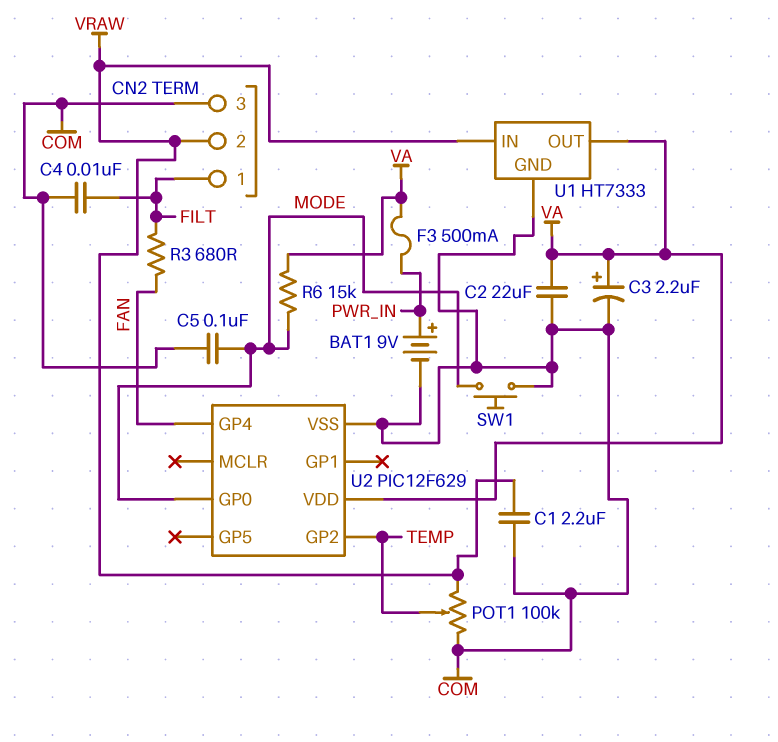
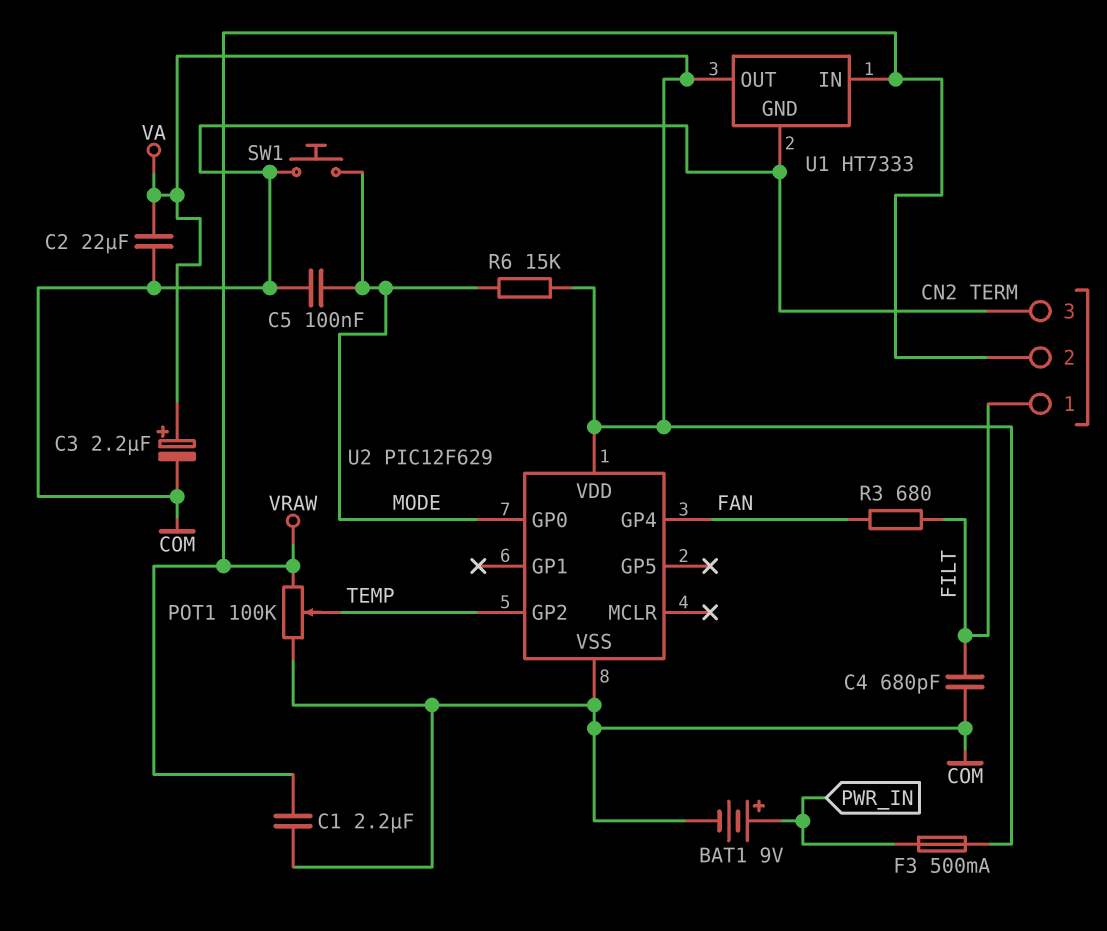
C4: 10nF (COM, FILT) -> 680pF (COM, FILT)

